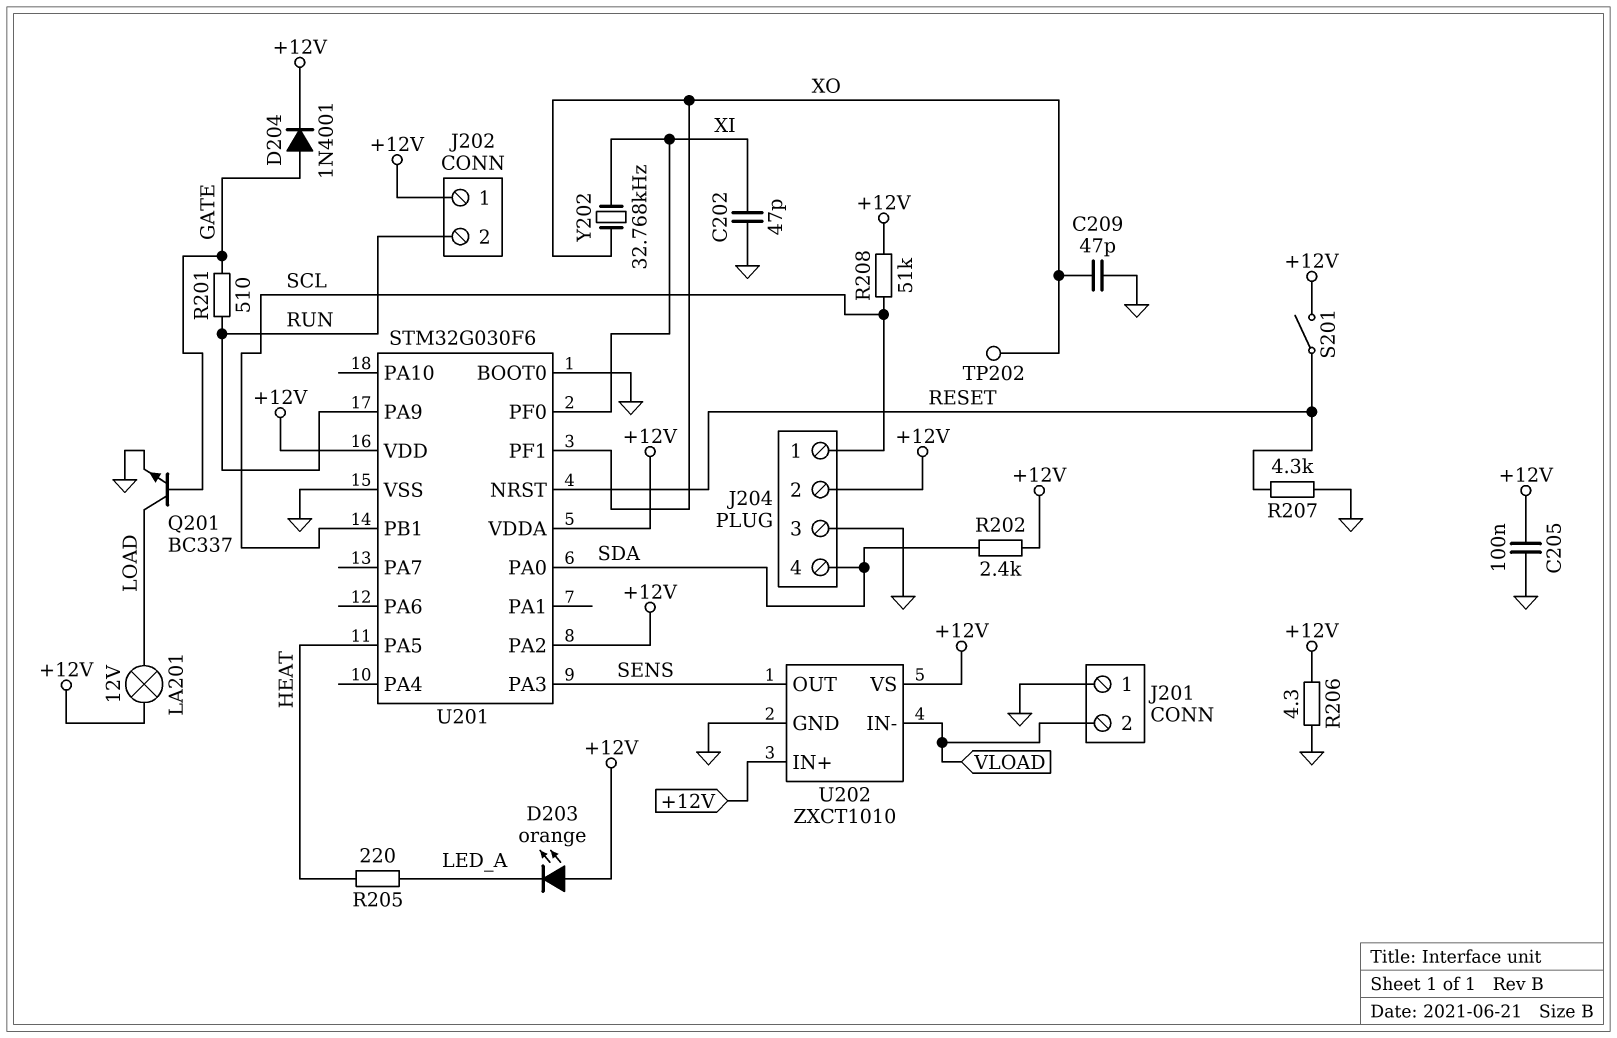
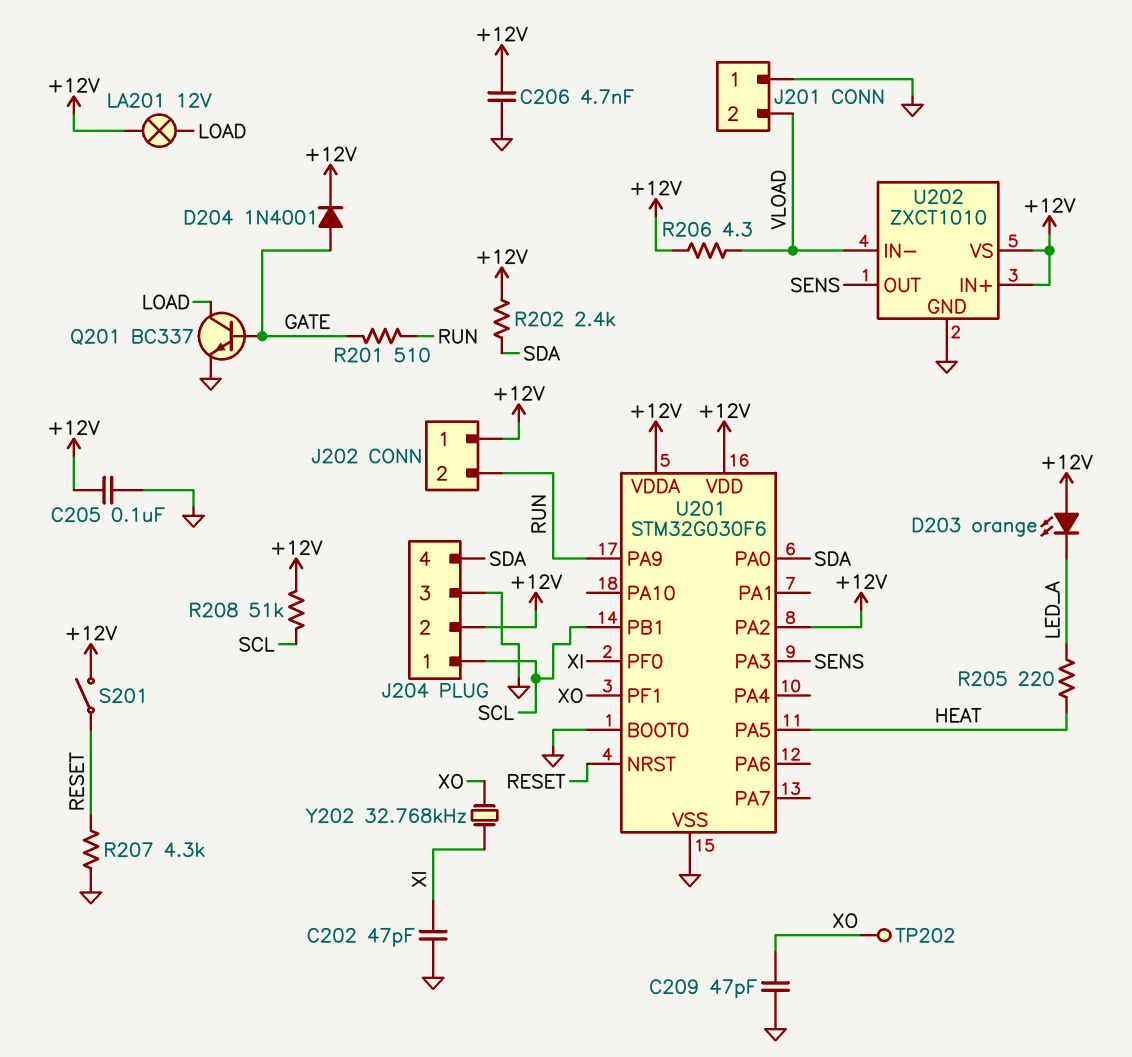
C206: none -> 4.7nF (+12V, GND)
R206: 4.3 (+12V, GND) -> 4.3 (+12V, VLOAD)

